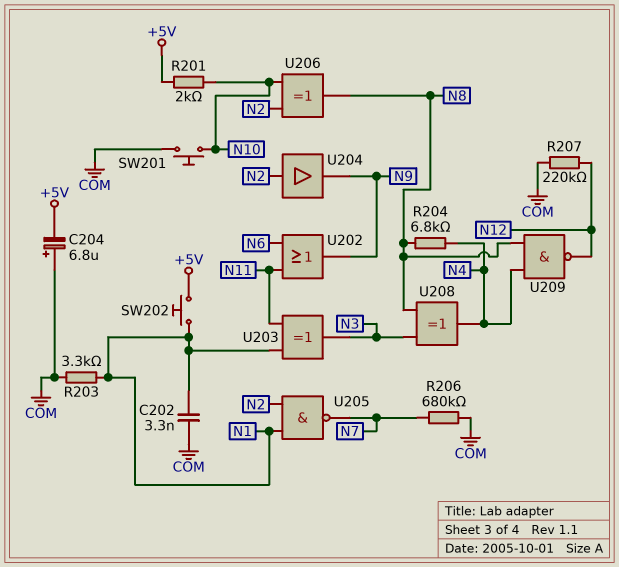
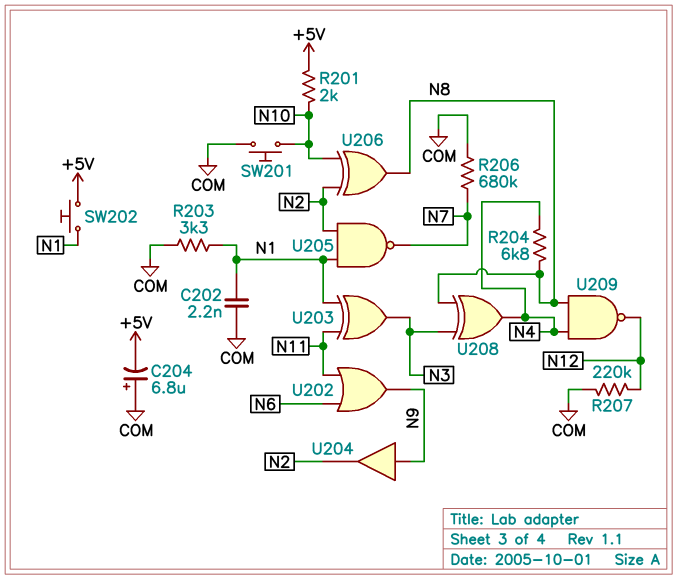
C202: 3.3nF (COM, N1) -> 2.2nF (COM, N1)
U204: buffer (in N2, out N9) -> buffer (in N9, out N2)

